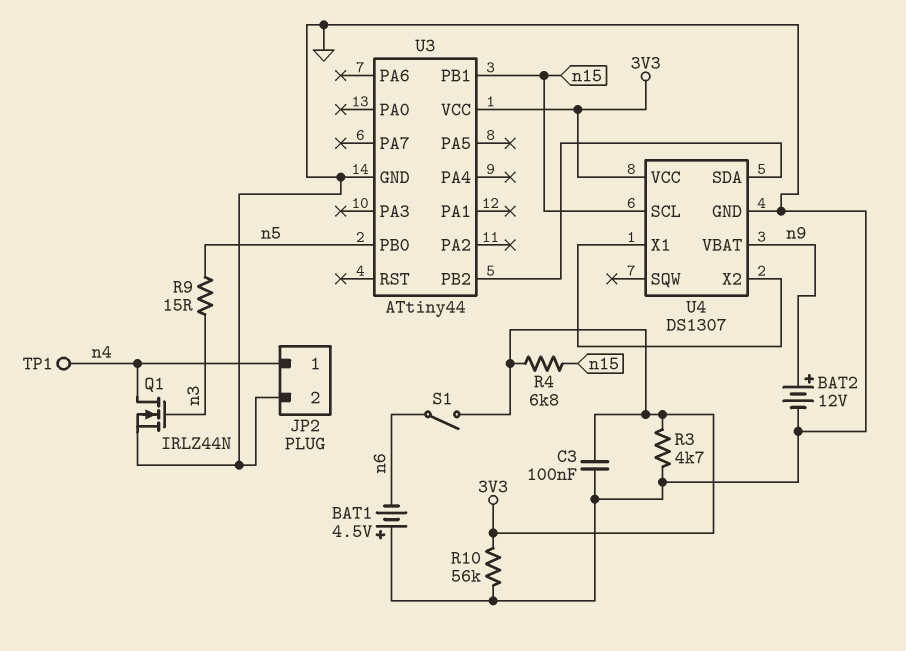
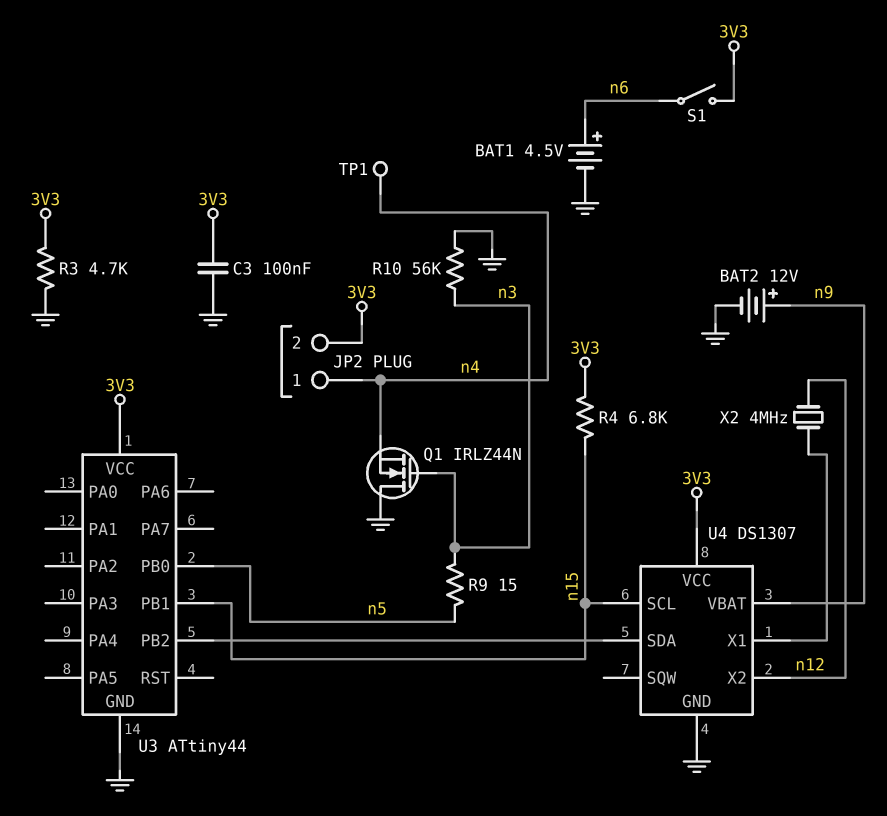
BAT1: 4.5V (plus GND, minus n6) -> 4.5V (plus n6, minus GND)
JP2 pin 2: GND -> 3V3
Q1: NMOS IRLZ44N (G n3, D n4, S GND) -> NMOS IRLZ44N (G n3, D GND, S n4)
R10: 56k (3V3, GND) -> 56k (GND, n3)
U4 pin X2: U4/X1 -> n12
X2: none -> 4MHz (U4/X1, n12)

